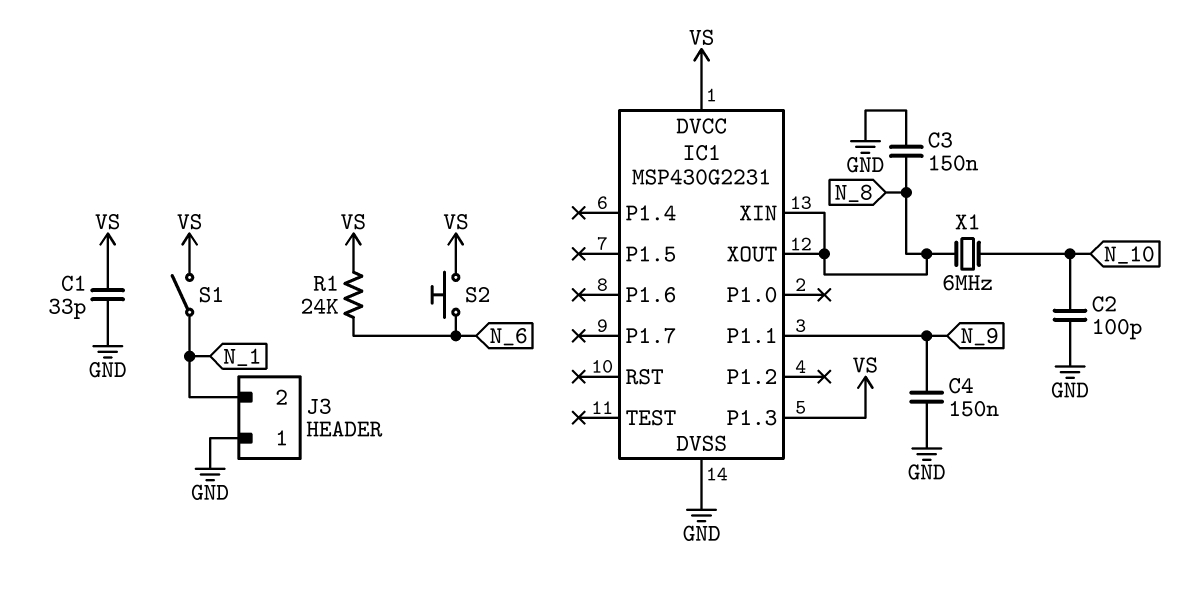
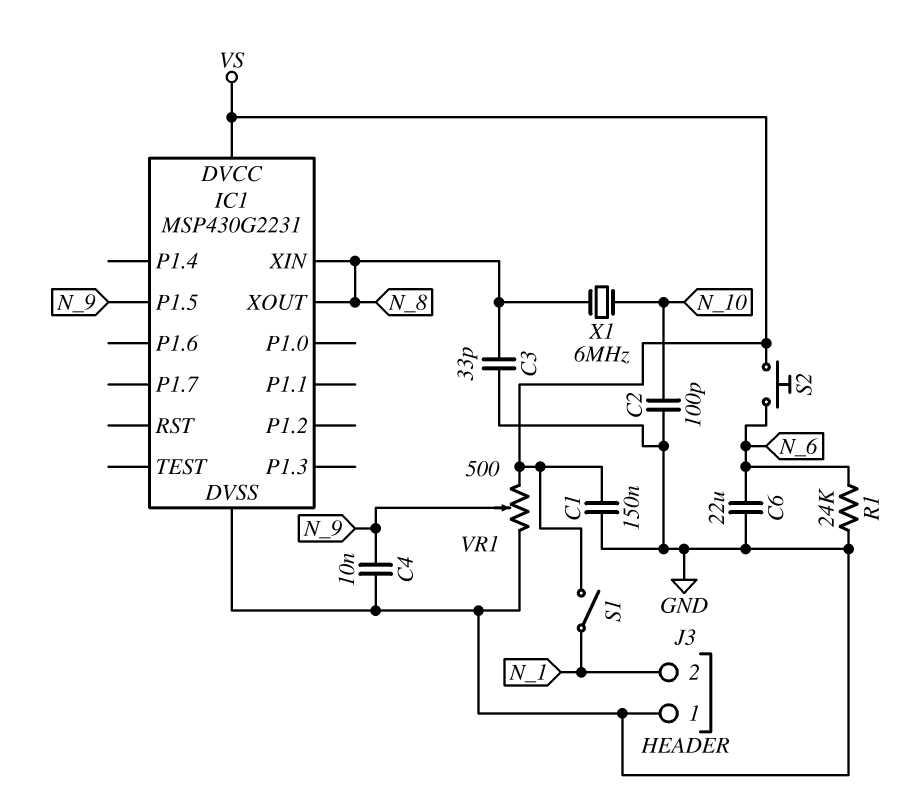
C1: 33pF (GND, VS) -> 150nF (GND, VS)
C3: 150nF (GND, N_8) -> 33pF (GND, N_8)
C4: 150nF (GND, N_9) -> 10nF (GND, N_9)
C6: none -> 22uF (GND, N_6)
IC1 pin P1.1: N_9 -> none
IC1 pin P1.3: VS -> none
IC1 pin P1.5: none -> N_9
R1: 24k (N_6, VS) -> 24k (GND, N_6)
VR1: none -> 500 (GND, VS, wiper N_9)

